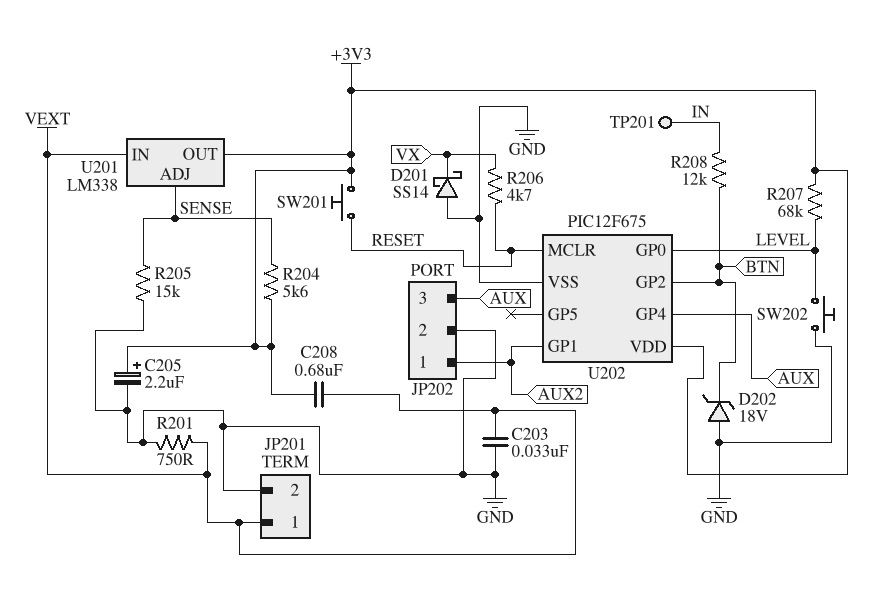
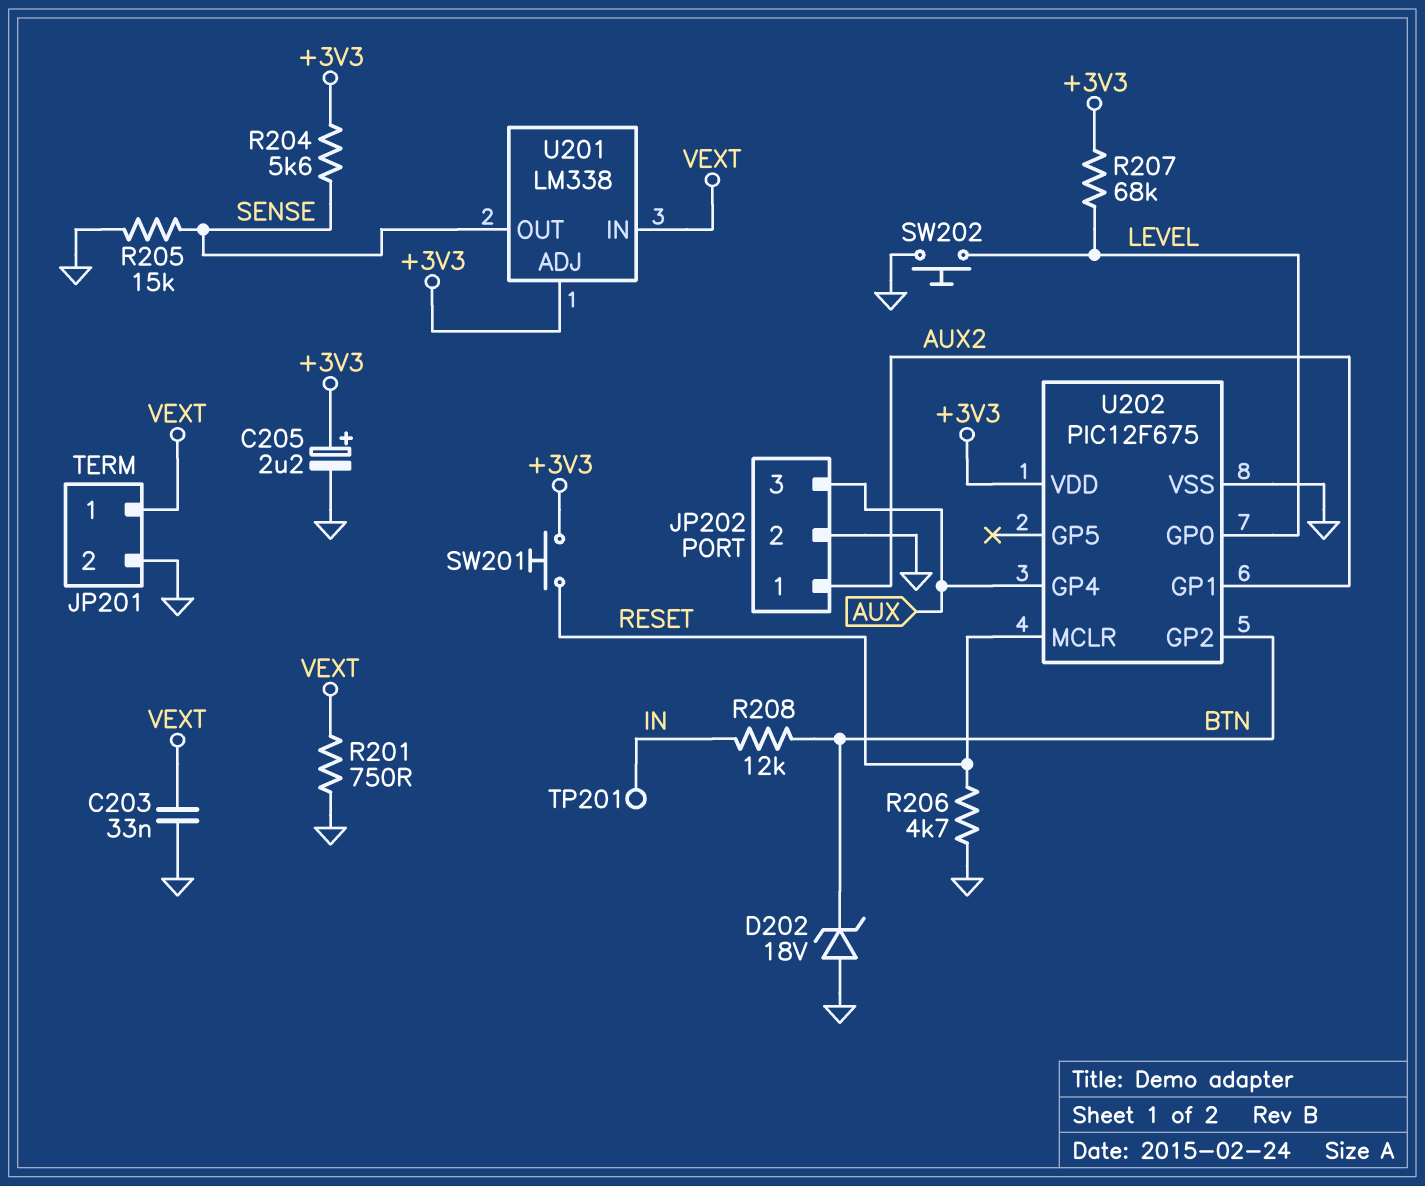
C208: 680nF (+3V3, VEXT) -> none
D201: schottky SS14 (A GND, K VX) -> none
R206: 4.7k (RESET, VX) -> 4.7k (GND, RESET)
U201 pin ADJ: SENSE -> +3V3
U201 pin OUT: +3V3 -> SENSE

